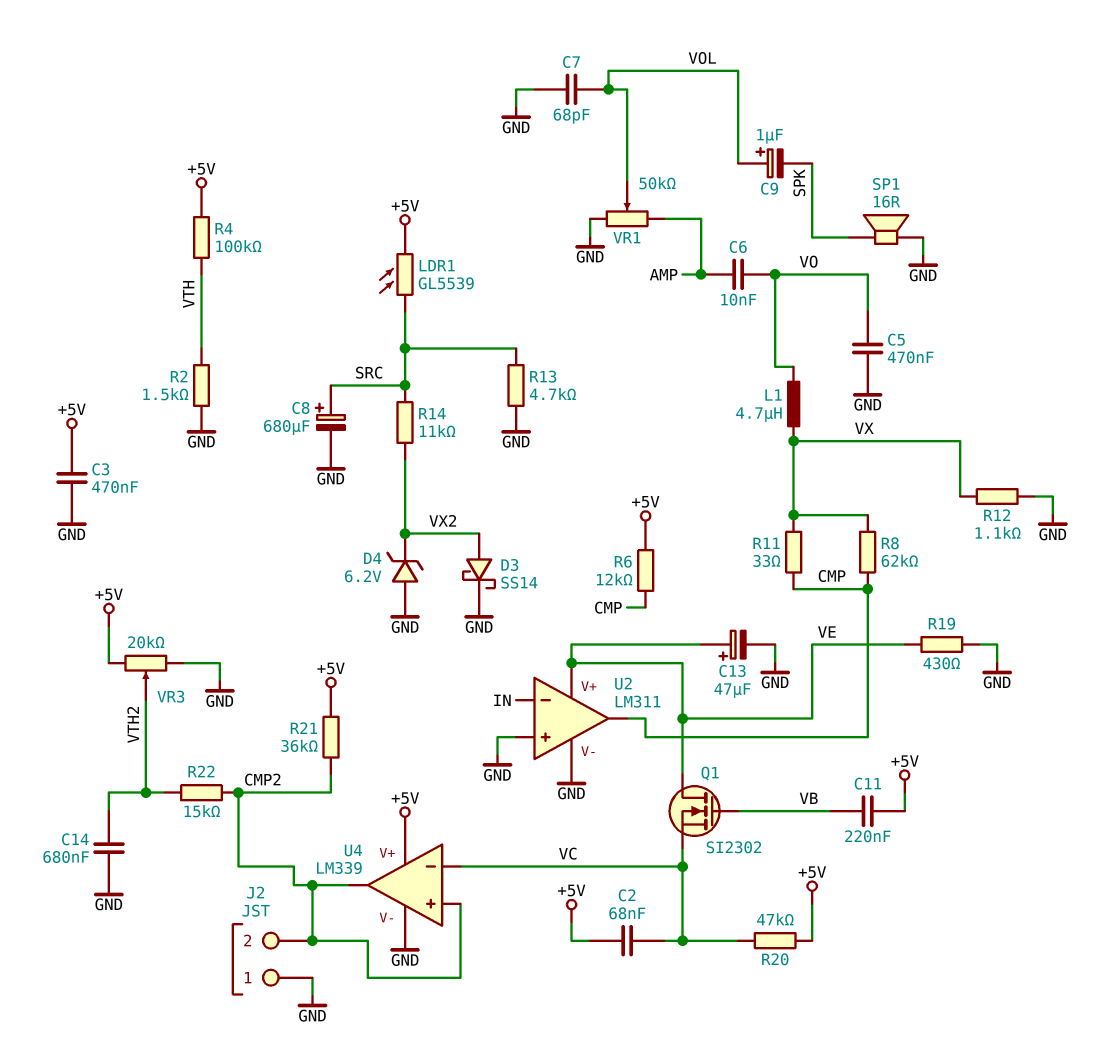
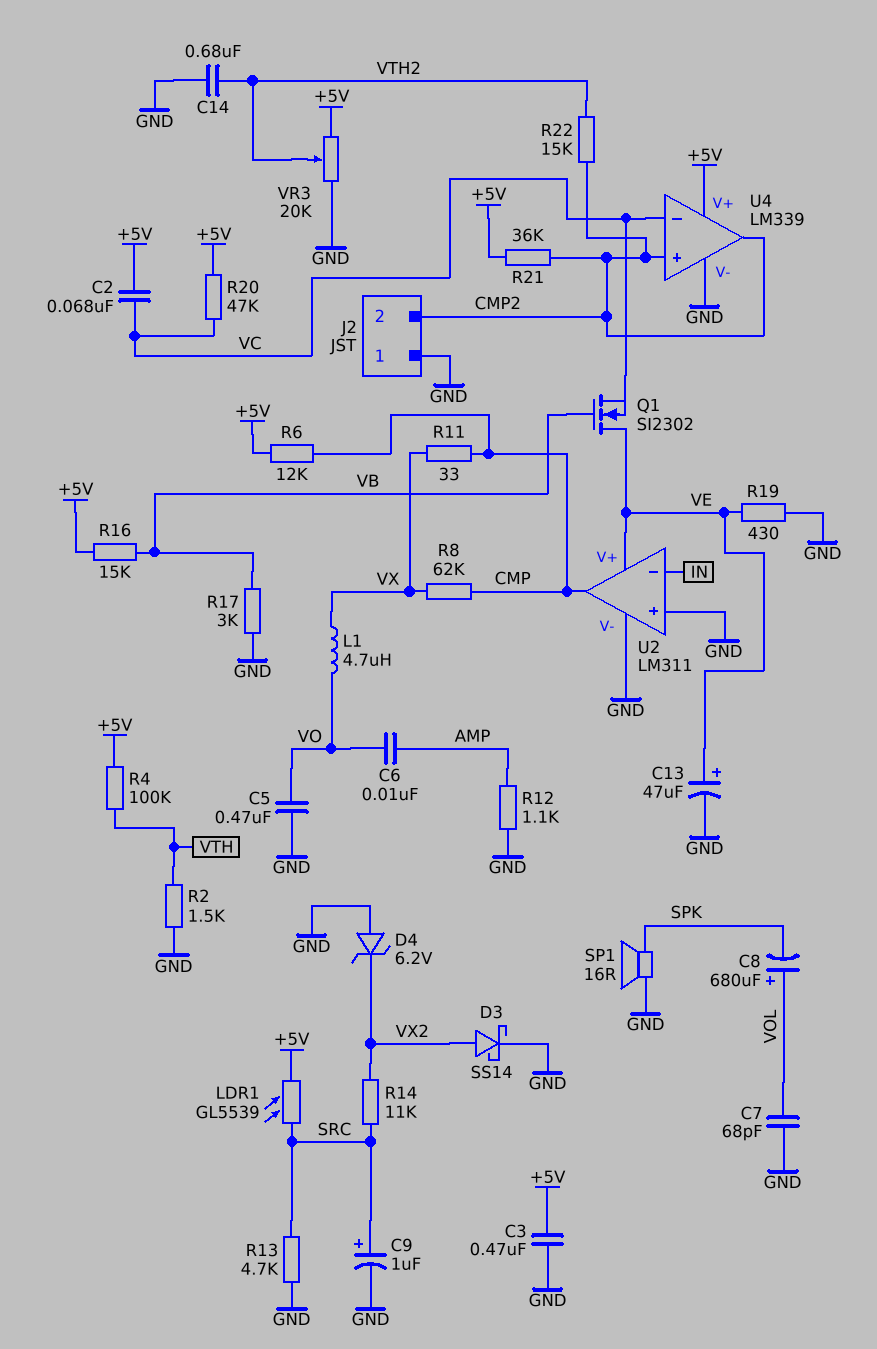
C8: 680uF (plus SRC, minus GND) -> 680uF (plus VOL, minus SPK)
C9: 1uF (plus VOL, minus SPK) -> 1uF (plus SRC, minus GND)
C11: 220nF (+5V, VB) -> none
R12: 1.1k (GND, VX) -> 1.1k (AMP, GND)
R16: none -> 15k (+5V, VB)
R17: none -> 3k (GND, VB)
VR1: 50k (AMP, GND, wiper VOL) -> none

